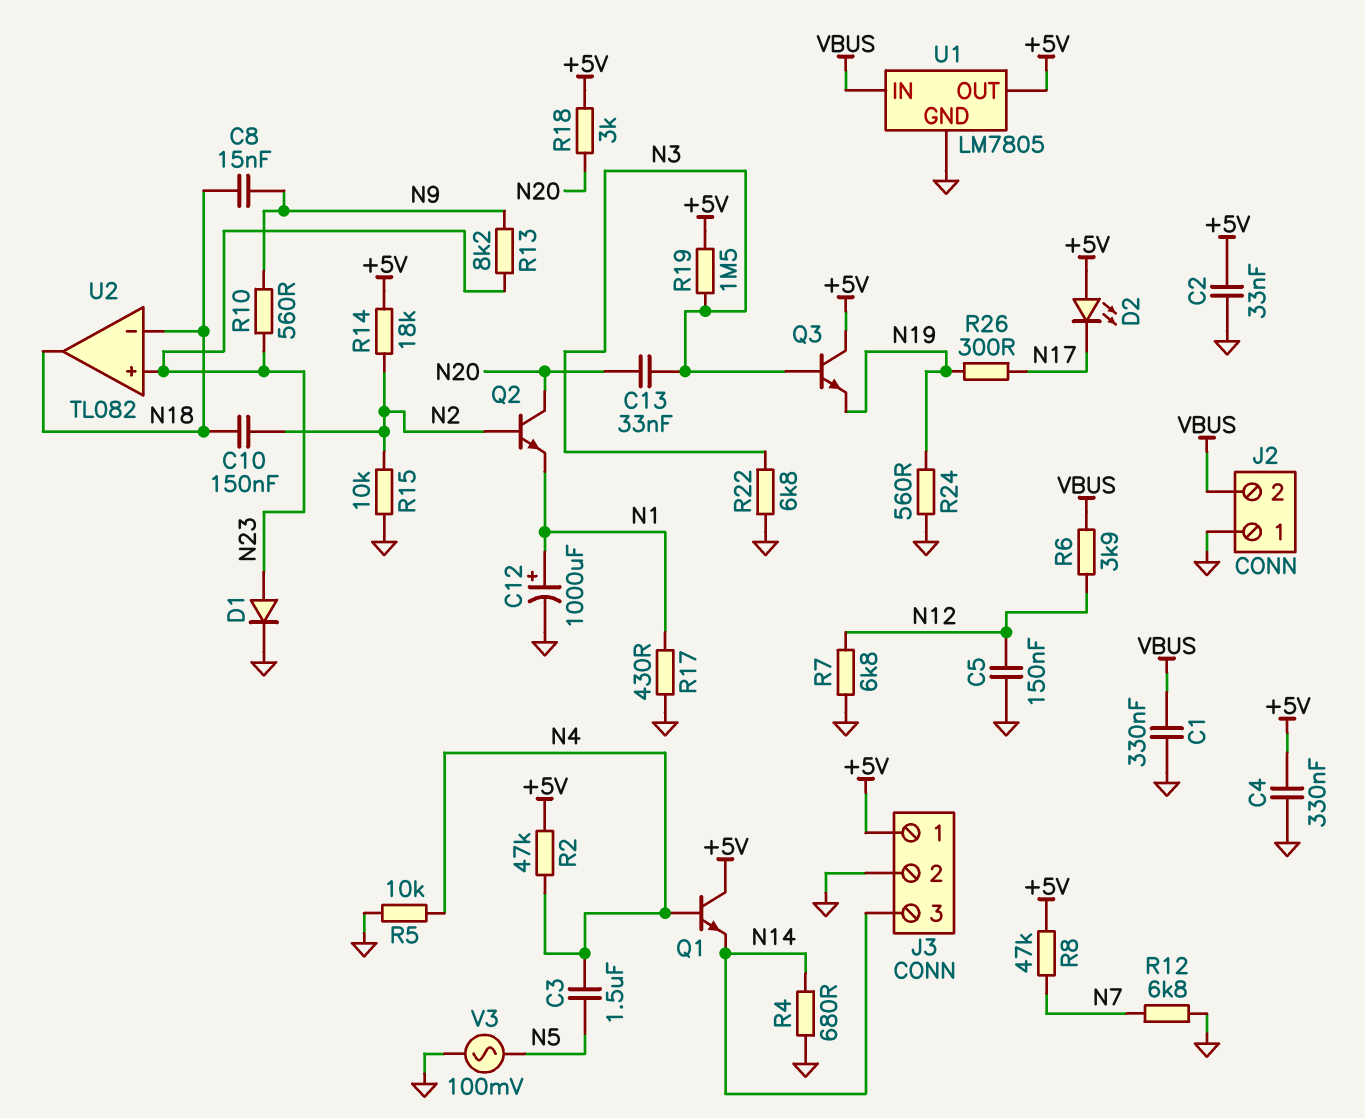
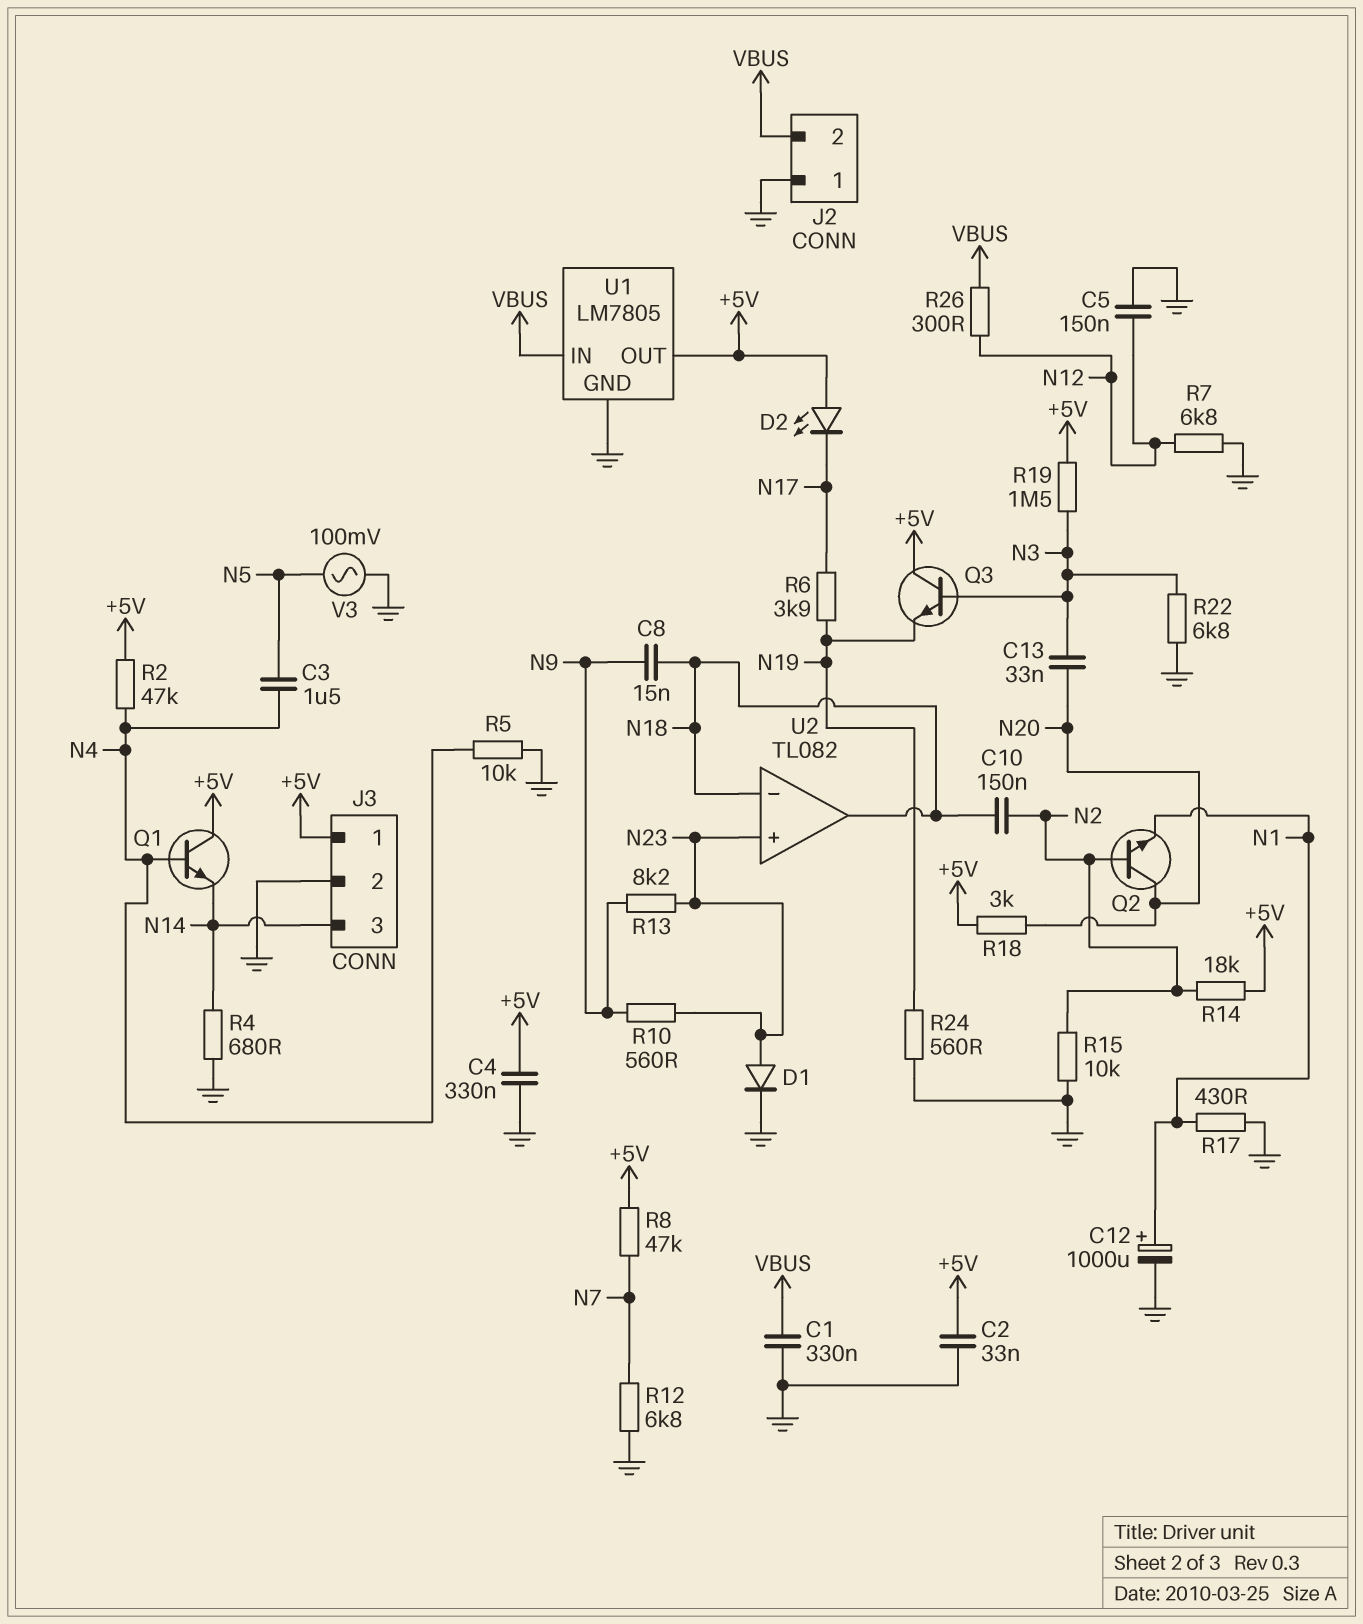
R6: 3.9k (N12, VBUS) -> 3.9k (N17, N19)
R26: 300 (N17, N19) -> 300 (N12, VBUS)

